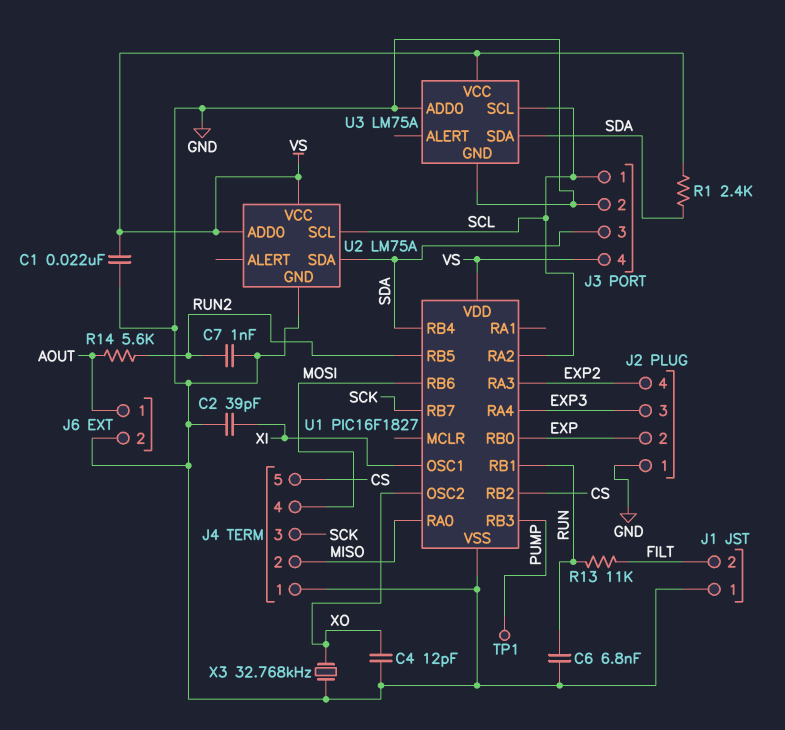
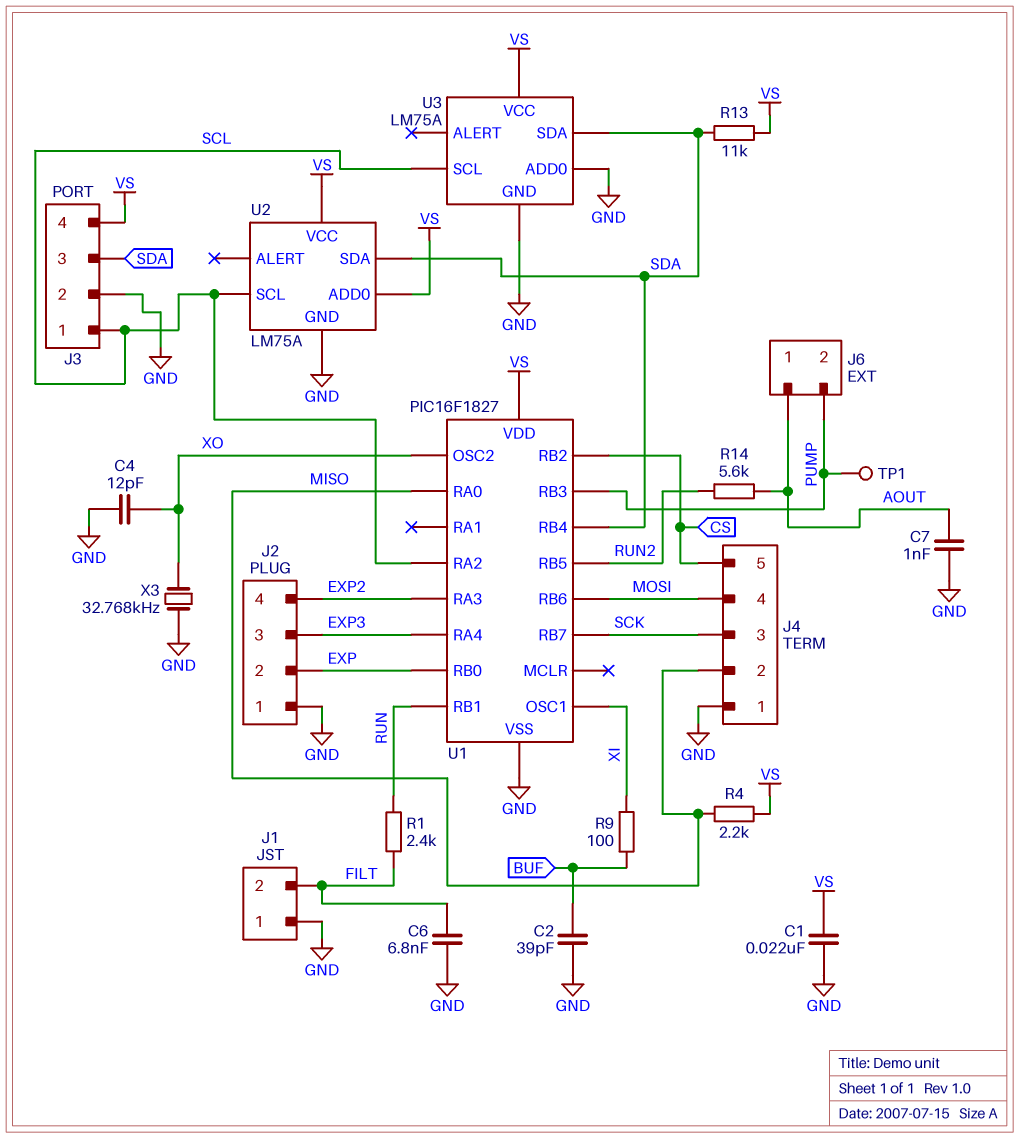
C2: 39pF (GND, XI) -> 39pF (BUF, GND)
C6: 6.8nF (GND, RUN) -> 6.8nF (FILT, GND)
C7: 1nF (GND, RUN2) -> 1nF (AOUT, GND)
J6 pin 2: GND -> PUMP
R1: 2.4k (SDA, VS) -> 2.4k (FILT, RUN)
R4: none -> 2.2k (MISO, VS)
R9: none -> 100 (BUF, XI)
R13: 11k (FILT, RUN) -> 11k (SDA, VS)

